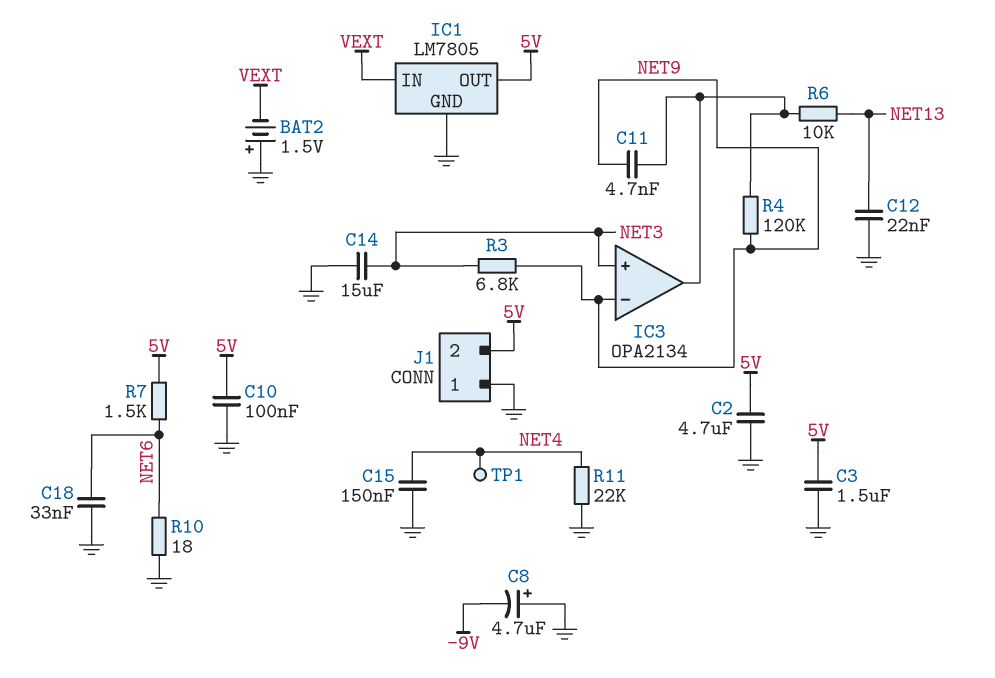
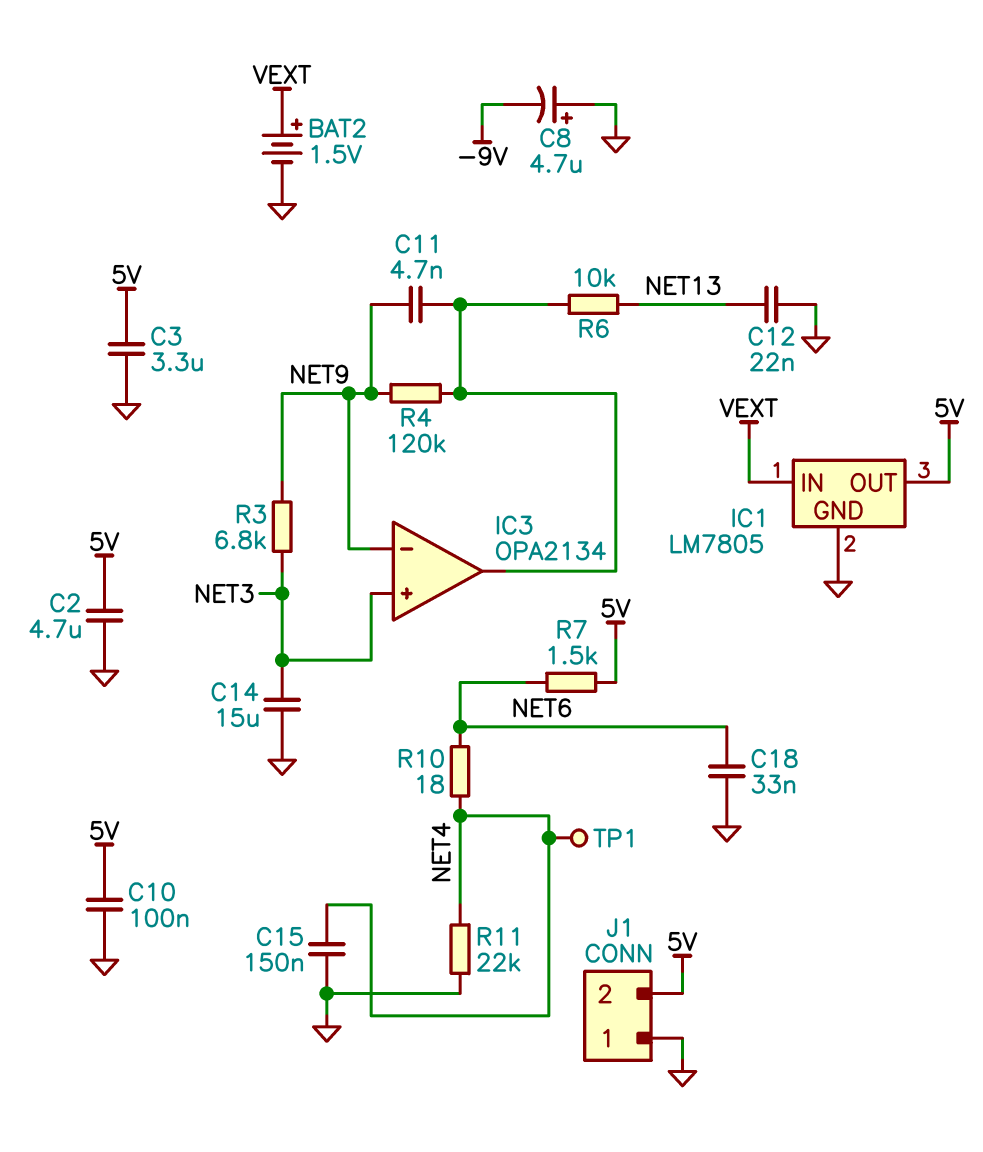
BAT2: 1.5V (plus GND, minus VEXT) -> 1.5V (plus VEXT, minus GND)
C3: 1.5uF (5V, GND) -> 3.3uF (5V, GND)
R10: 18 (GND, NET6) -> 18 (NET4, NET6)

